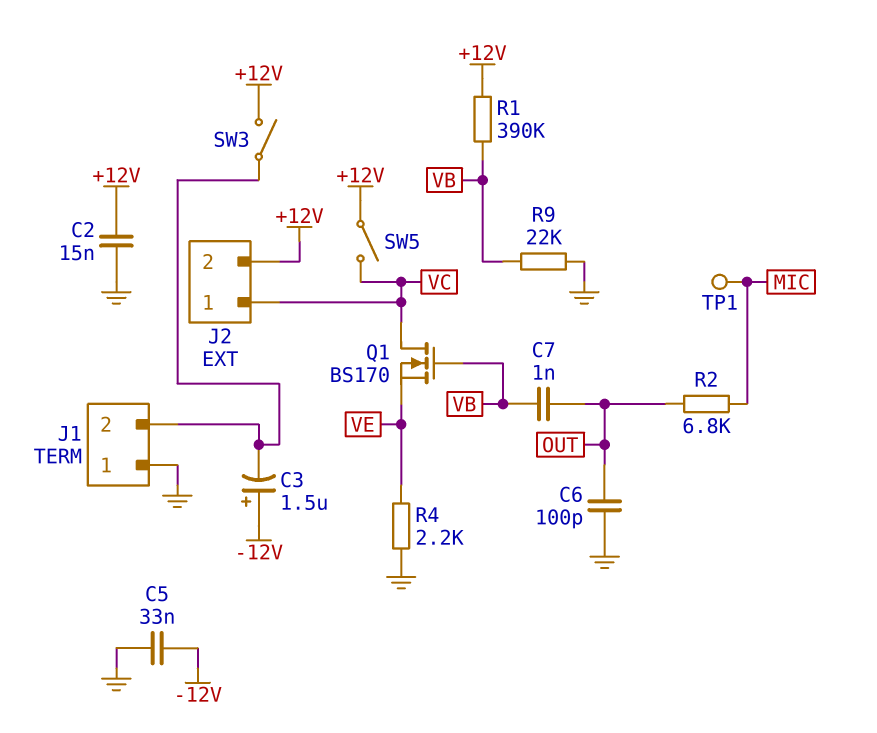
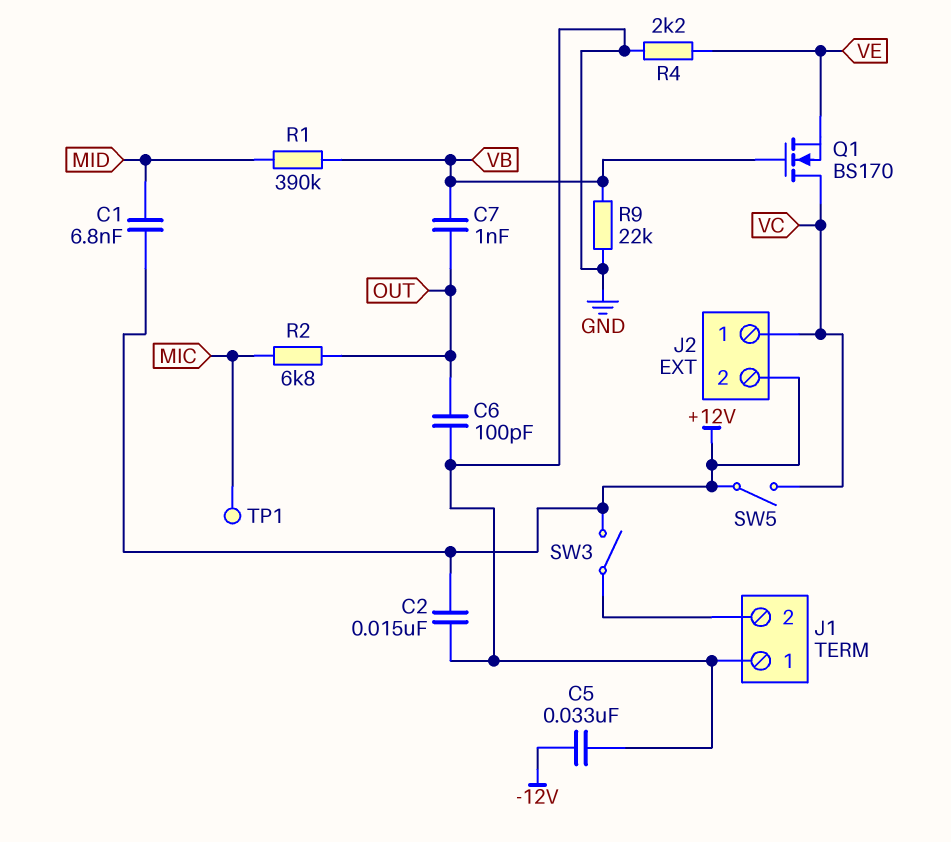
C1: none -> 6.8nF (+12V, MID)
C3: 1.5uF (plus -12V, minus J1/2) -> none
R1: 390k (+12V, VB) -> 390k (MID, VB)

